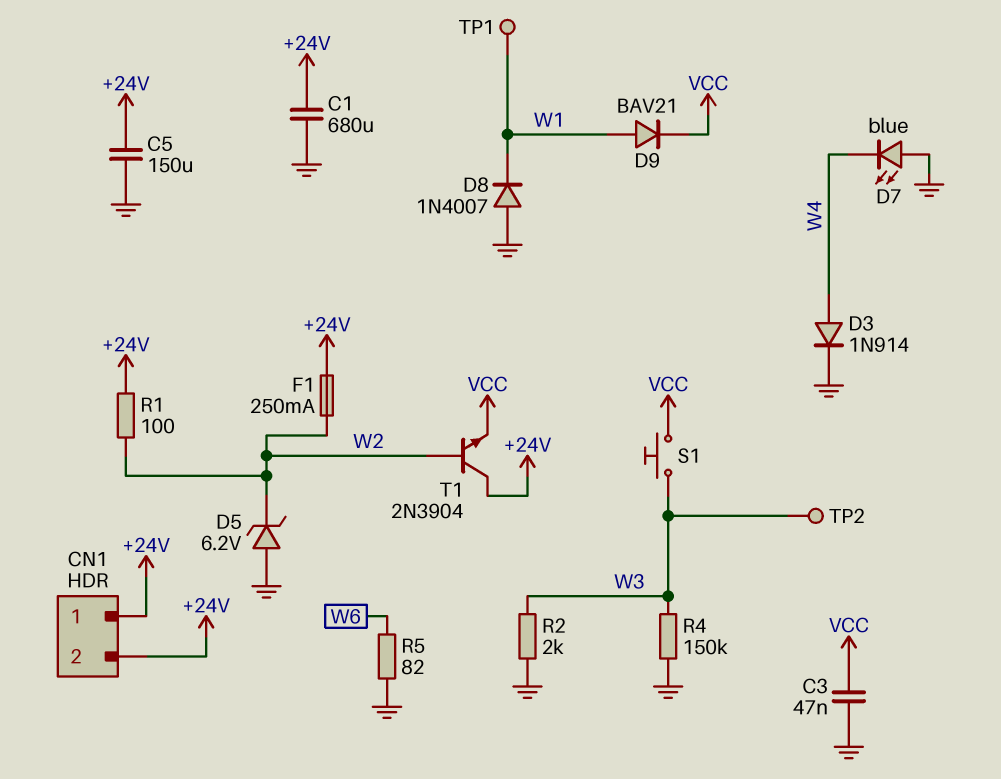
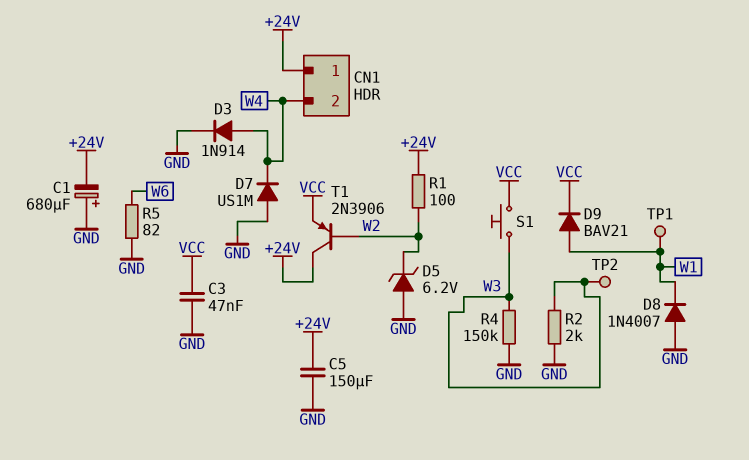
C1: 680uF (+24V, GND) -> 680uF (plus GND, minus +24V)
CN1 pin 2: +24V -> W4
D7: LED blue (A GND, K W4) -> diode US1M (A GND, K W4)
F1: 250mA (+24V, W2) -> none
T1: NPN 2N3904 (B W2, C +24V, E VCC) -> PNP 2N3906 (B W2, C +24V, E VCC)

